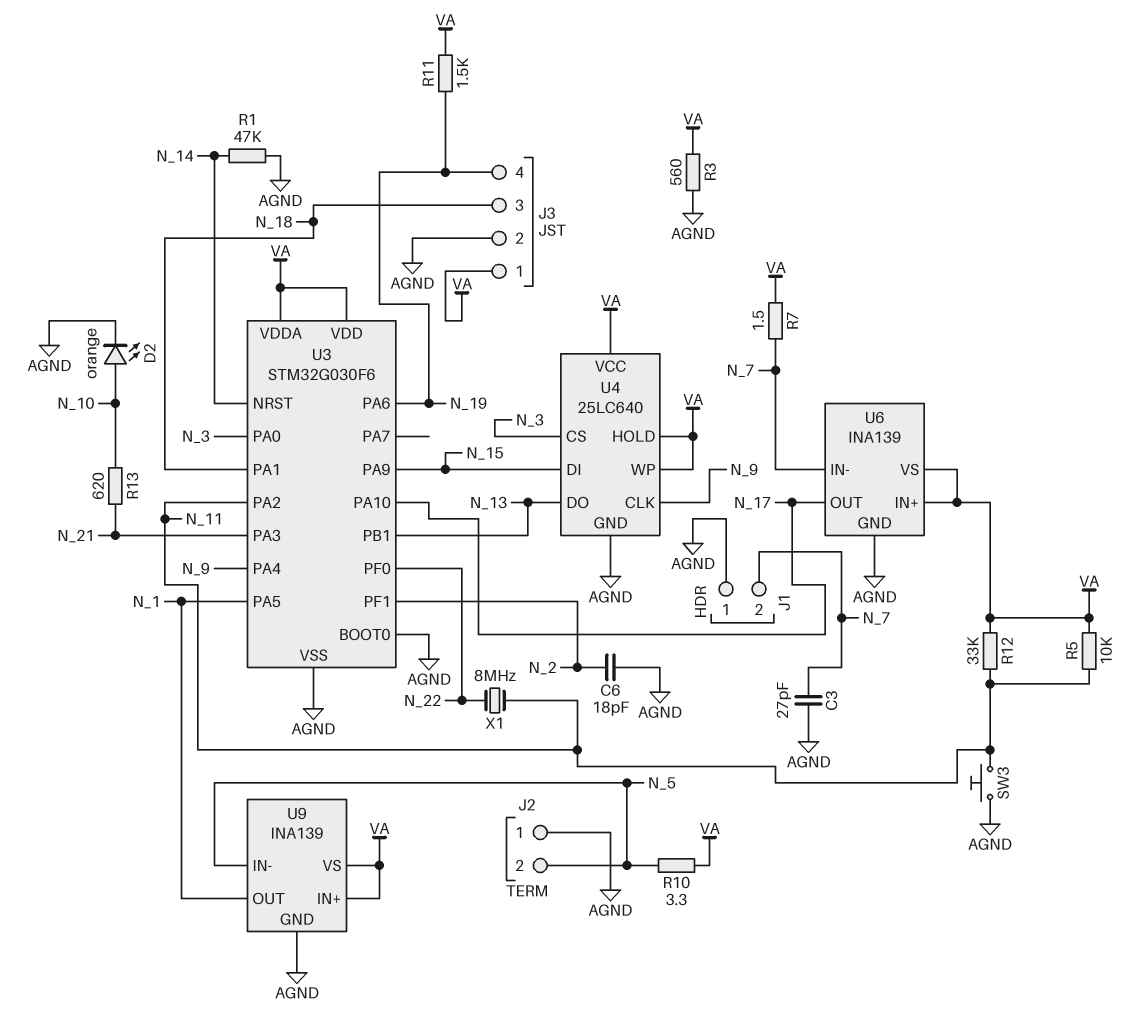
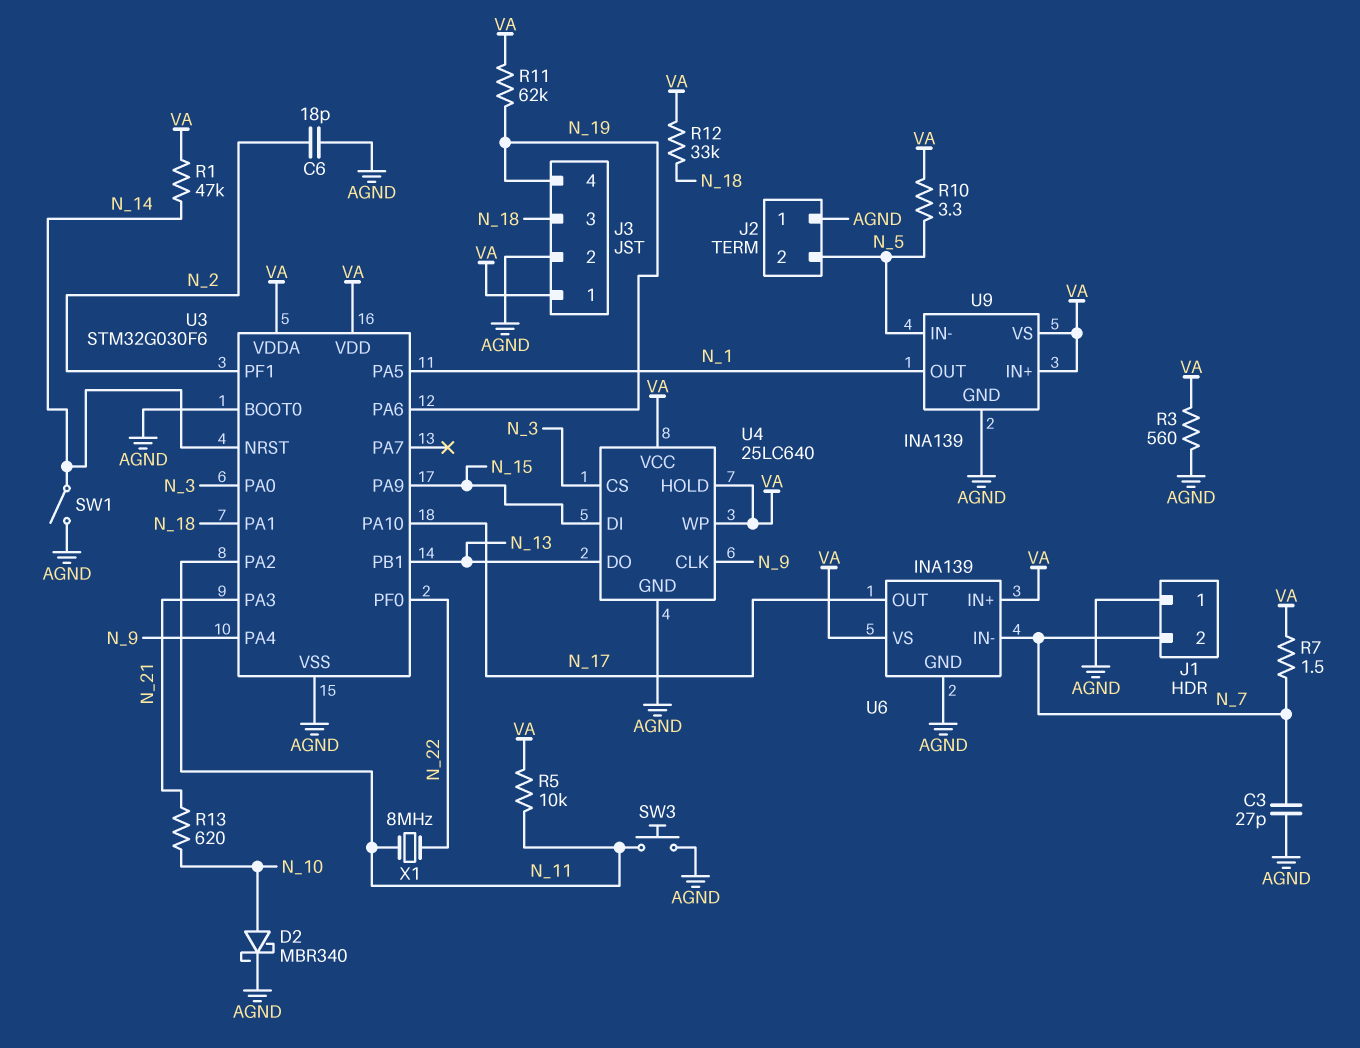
D2: LED orange (A N_10, K AGND) -> schottky MBR340 (A N_10, K AGND)
R1: 47k (AGND, N_14) -> 47k (N_14, VA)
R11: 1.5k (N_19, VA) -> 62k (N_19, VA)
R12: 33k (N_11, VA) -> 33k (N_18, VA)
SW1: none -> switch (AGND, N_14)

